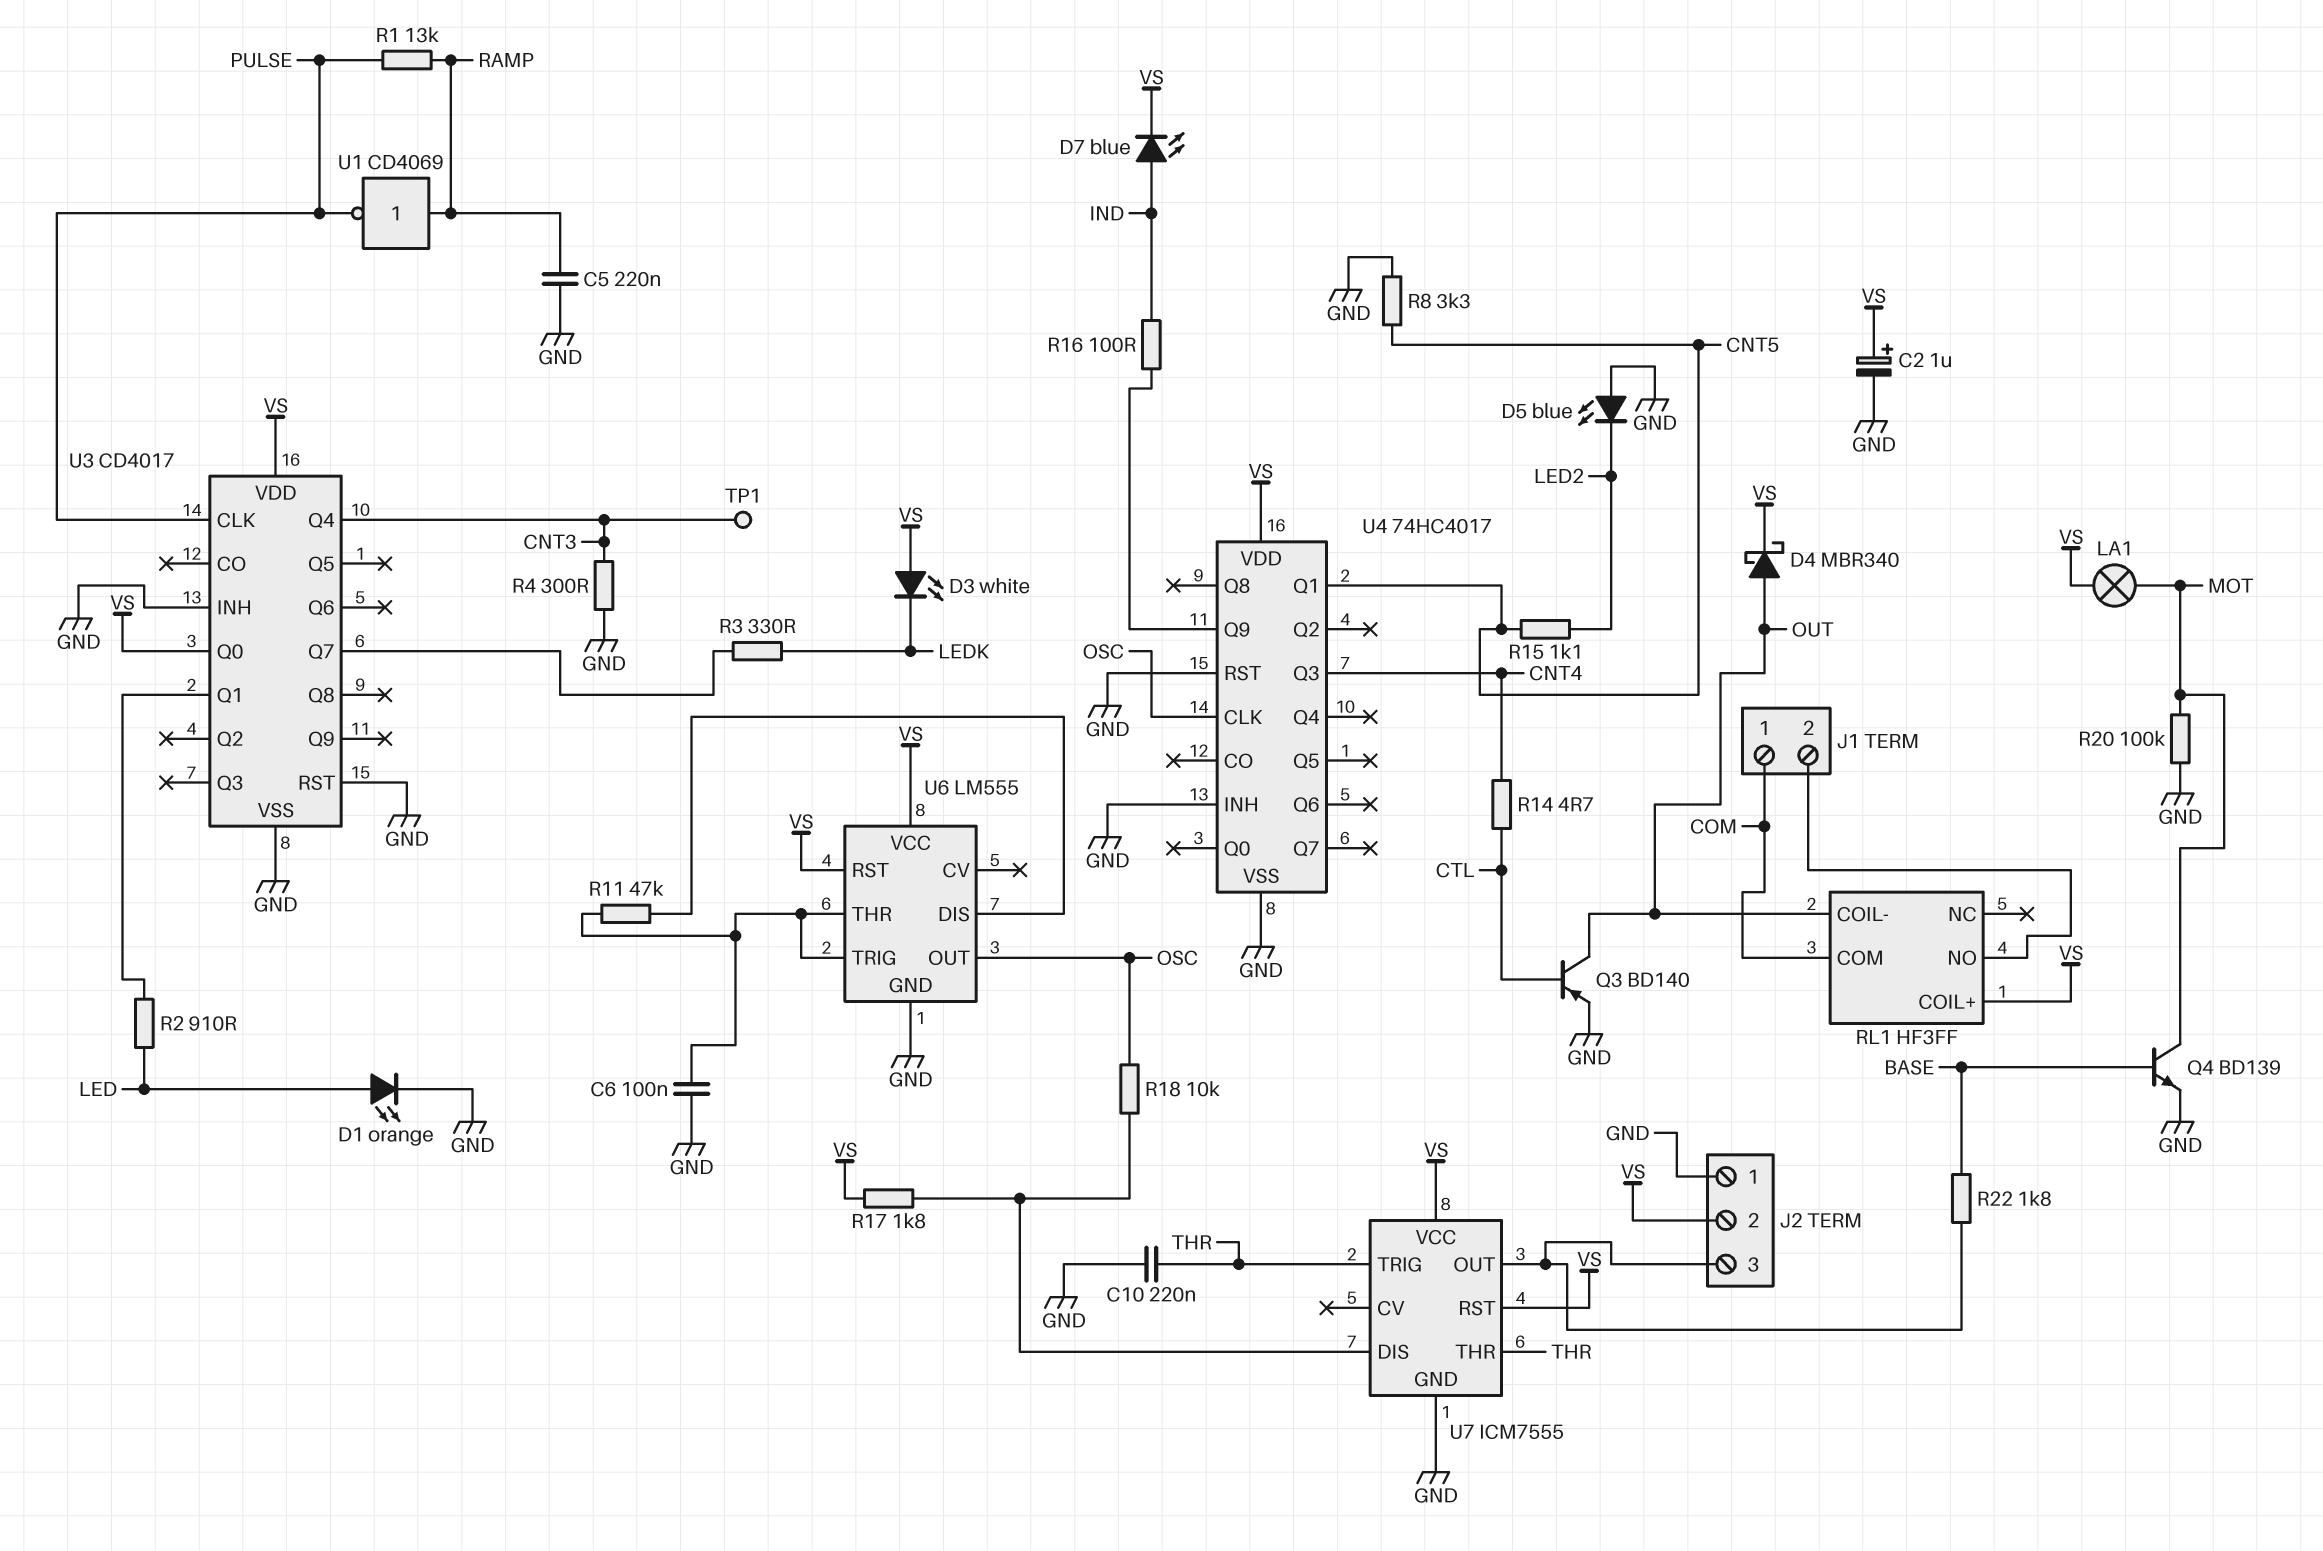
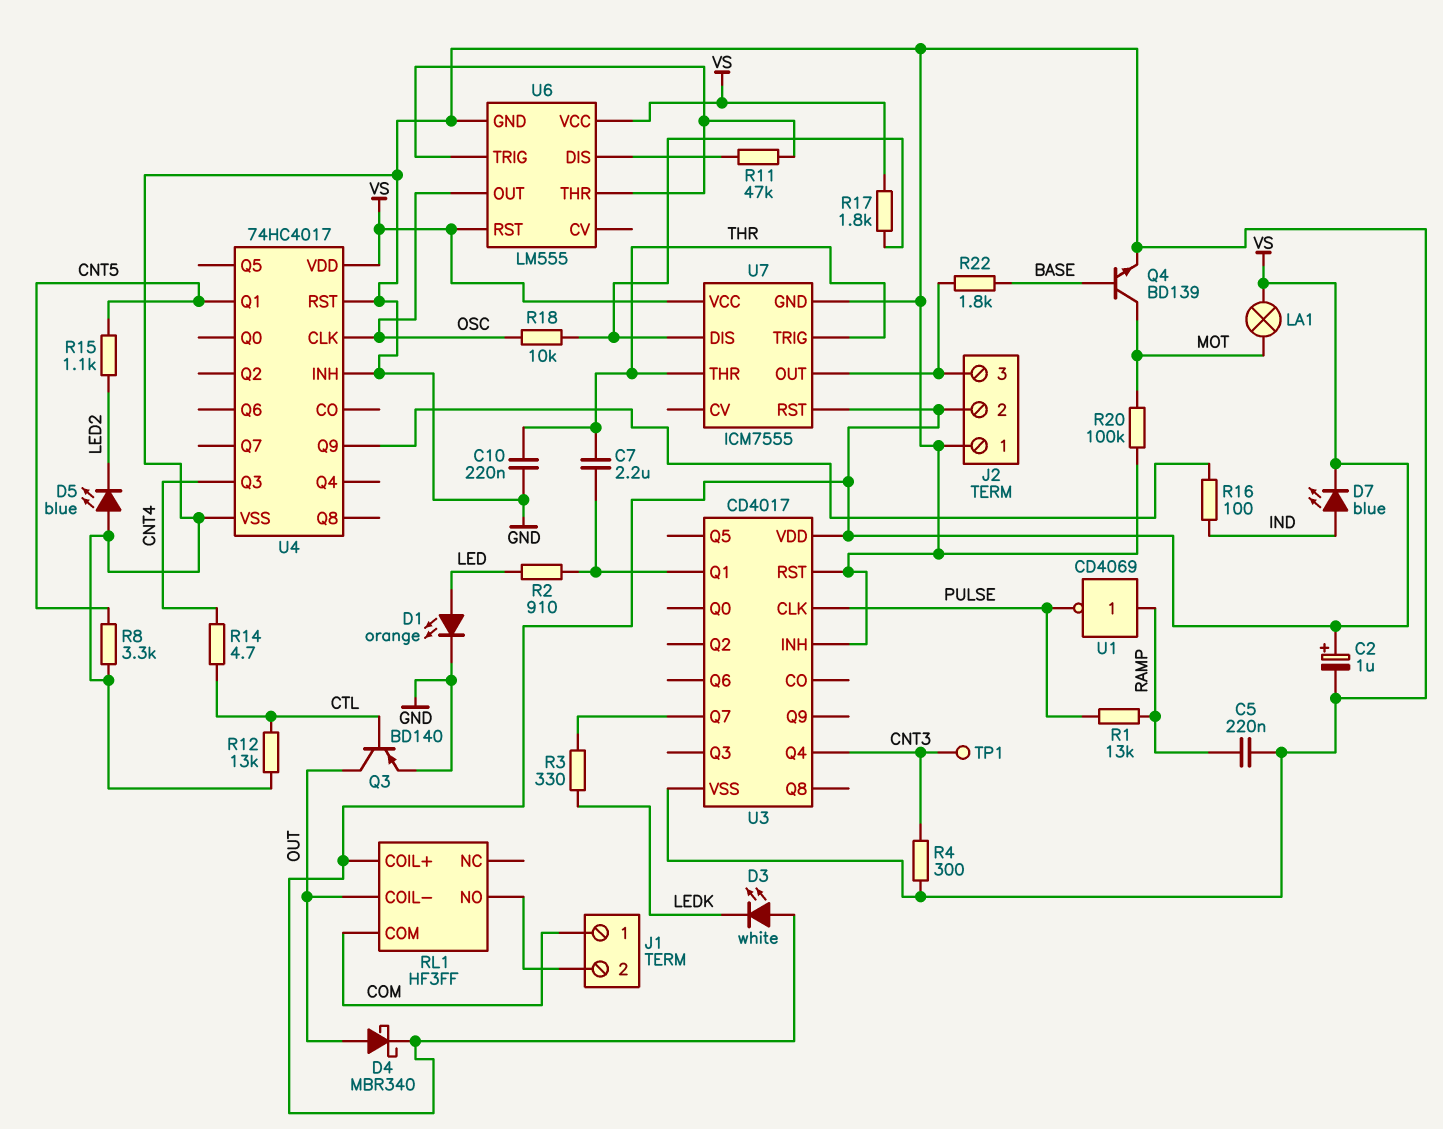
C6: 100nF (GND, U6/THR) -> none
C7: none -> 2.2uF (THR, U3/Q1)
R12: none -> 13k (CTL, GND)
U3 pin Q0: VS -> none

